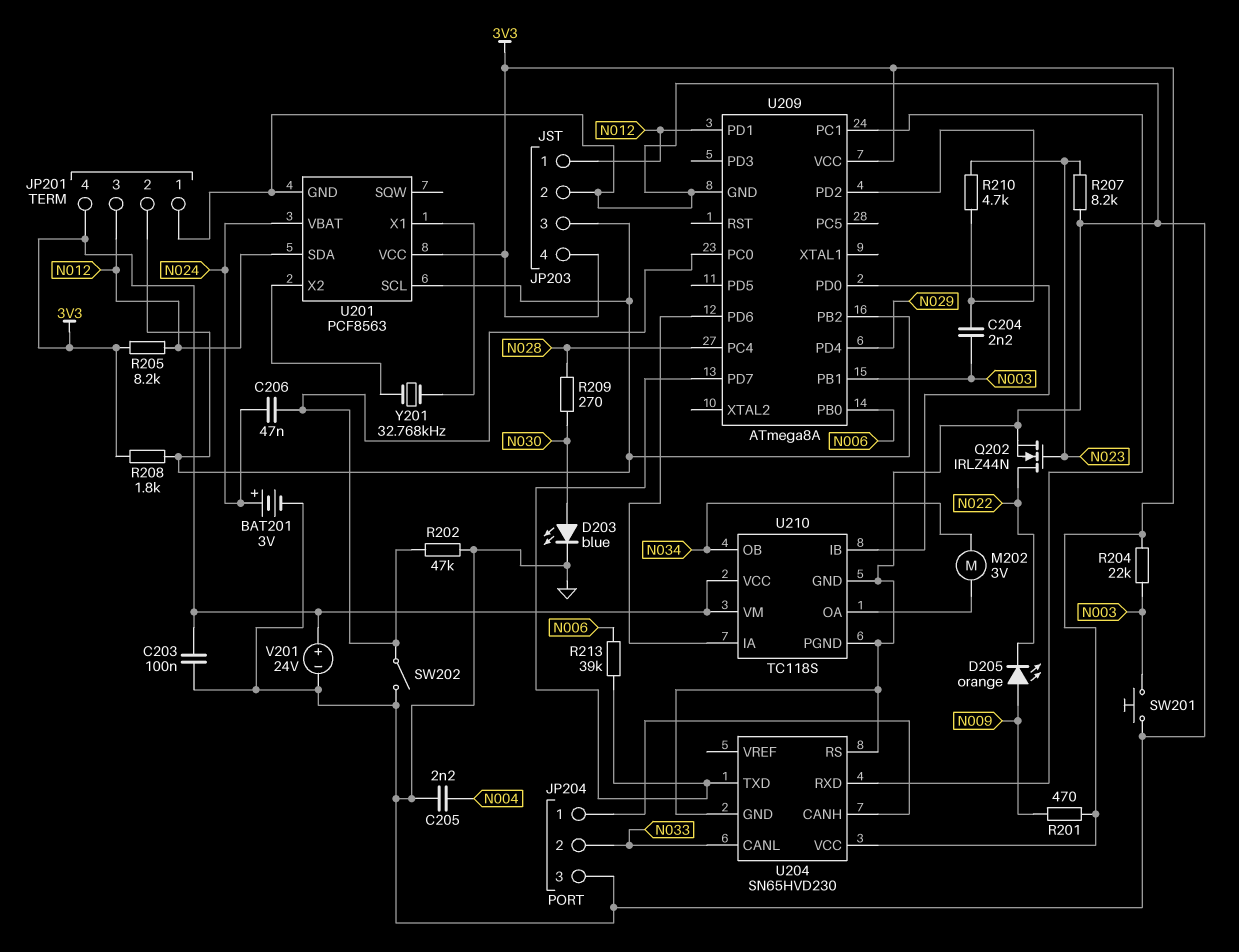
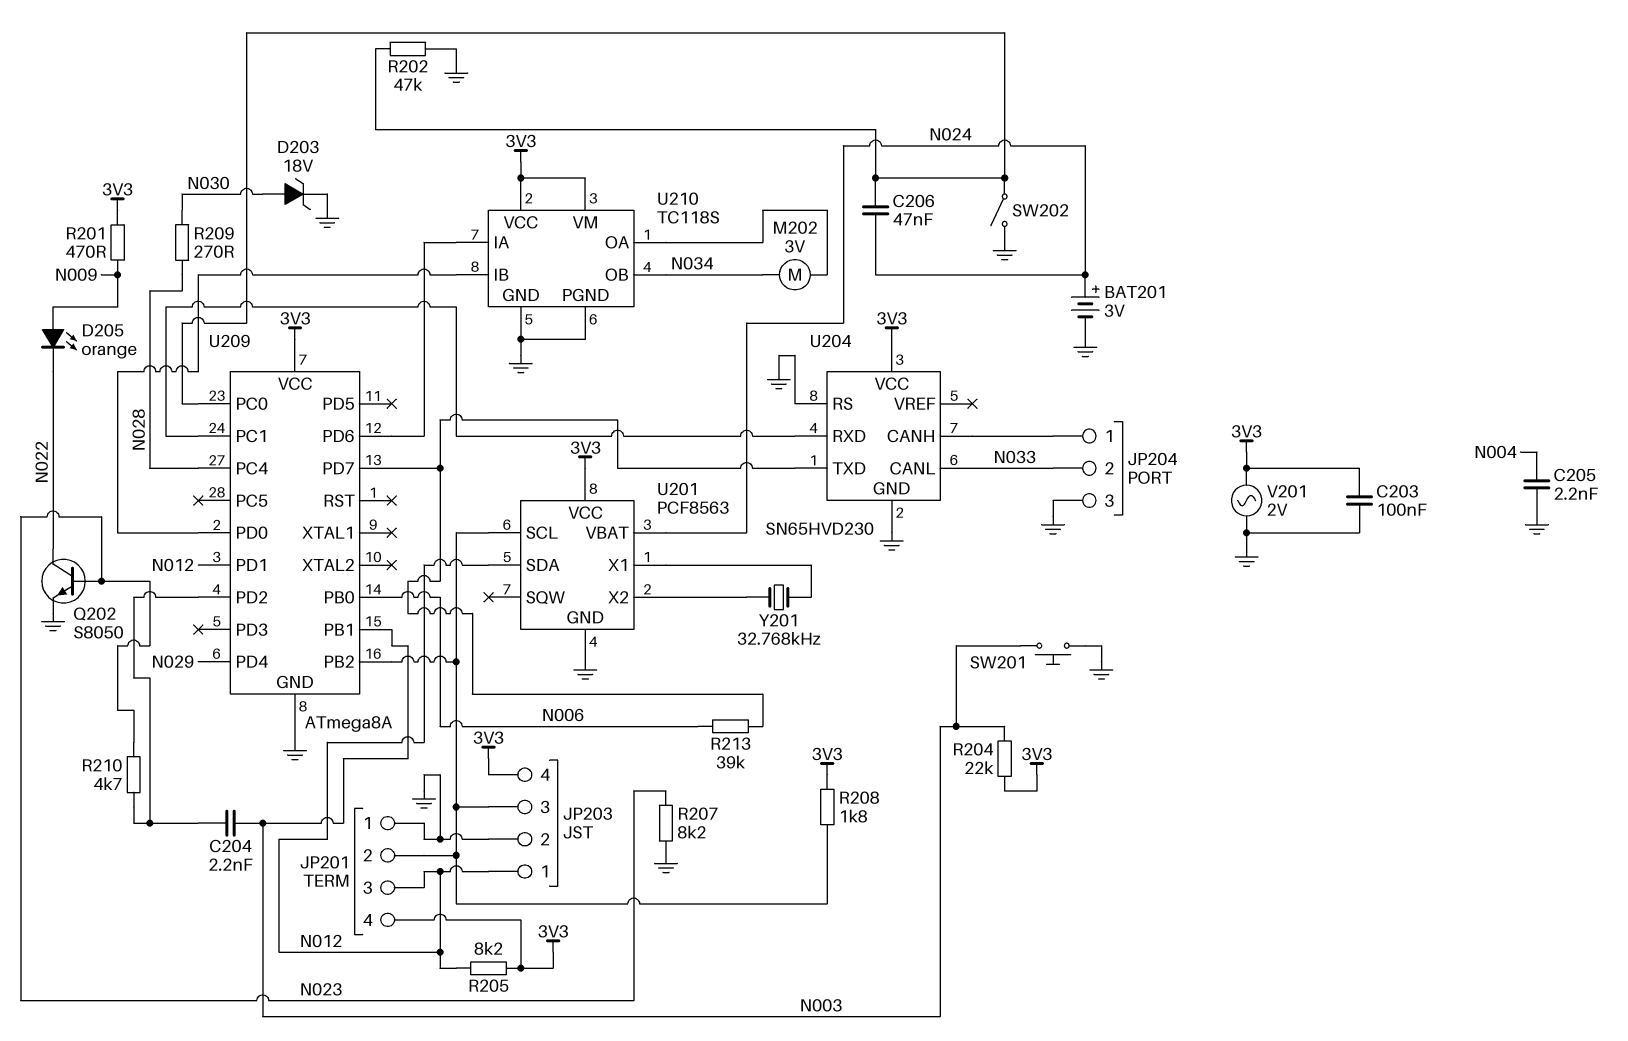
D203: LED blue (A N030, K GND) -> zener 18V (A N030, K GND)
Q202: NMOS IRLZ44N (G N023, D N022, S GND) -> NPN S8050 (B N023, C N022, E GND)
V201: 24V (plus 3V3, minus GND) -> AC 2V (3V3, GND)

